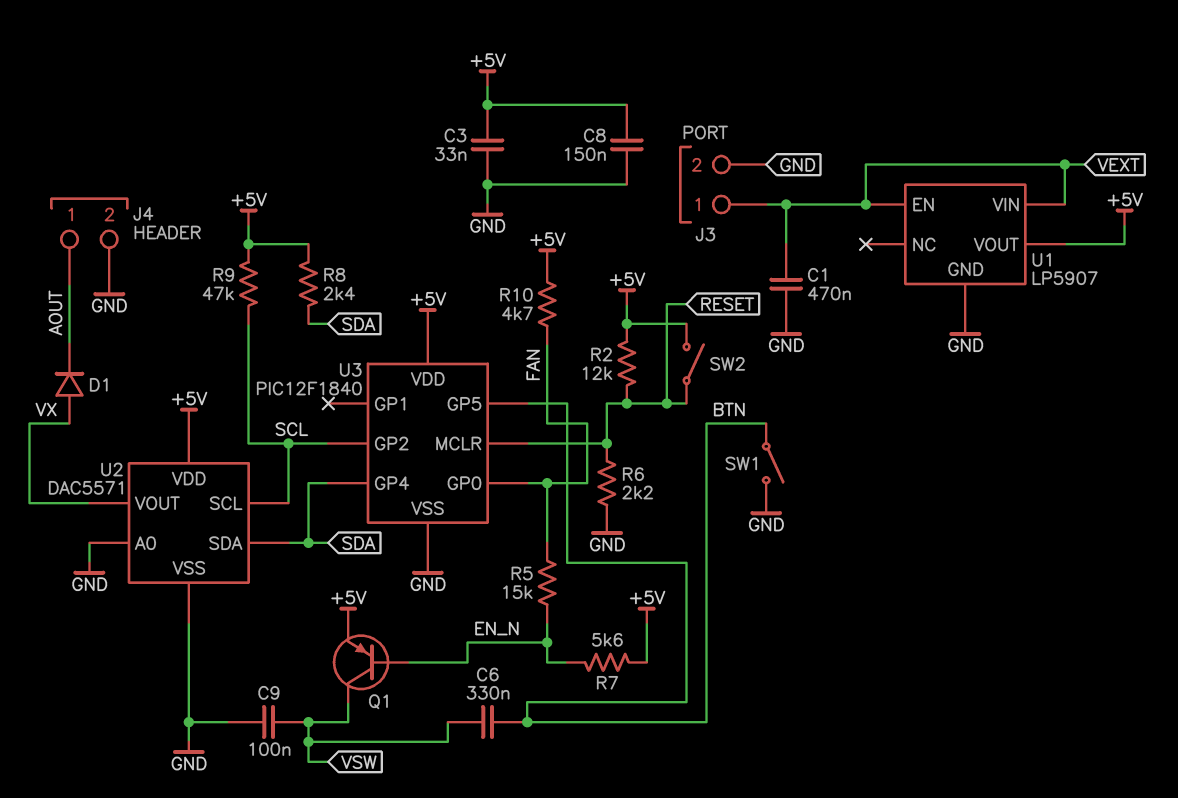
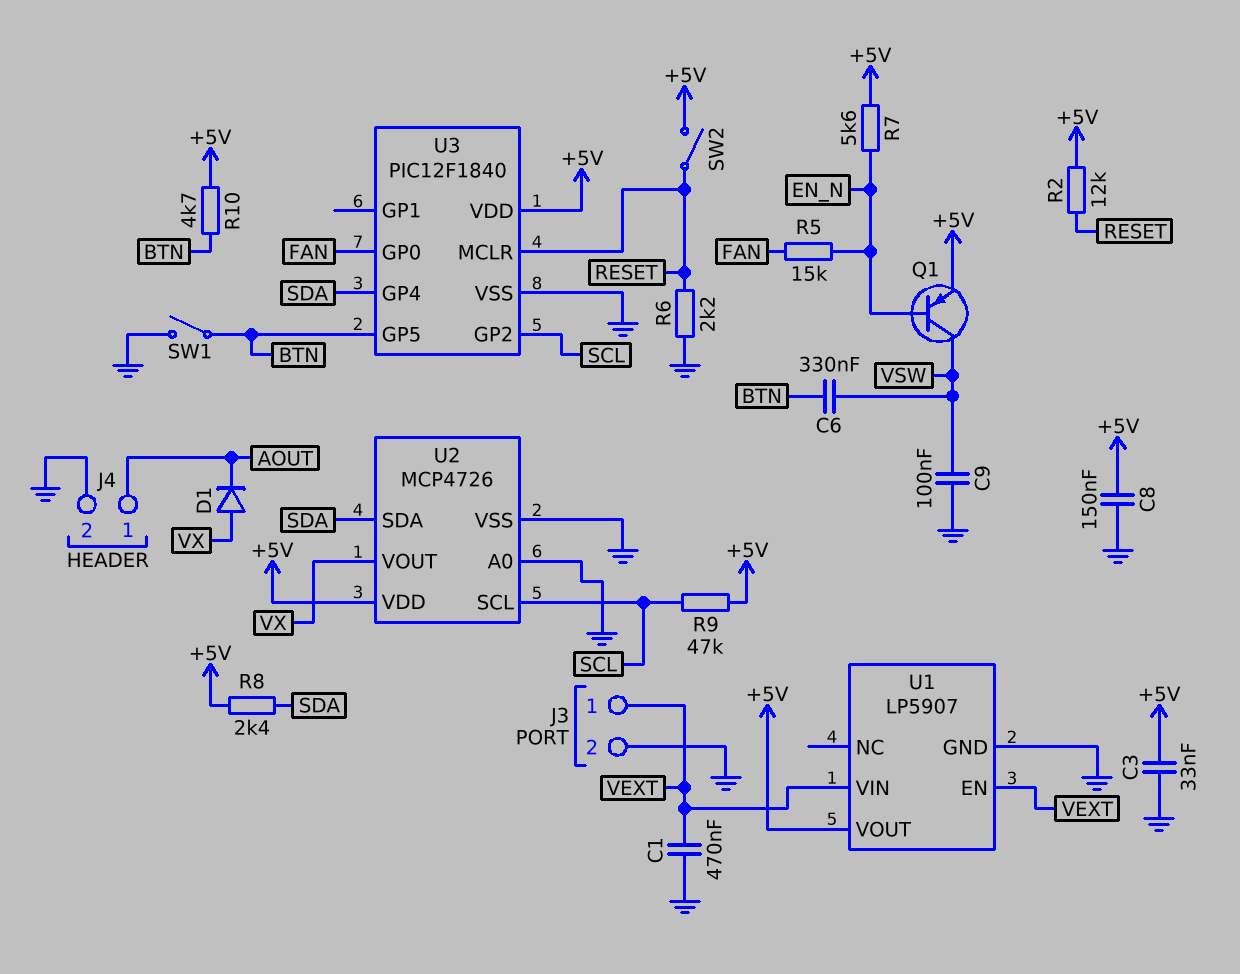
R10: 4.7k (+5V, FAN) -> 4.7k (+5V, BTN)
U2: DAC5571 -> MCP4726

